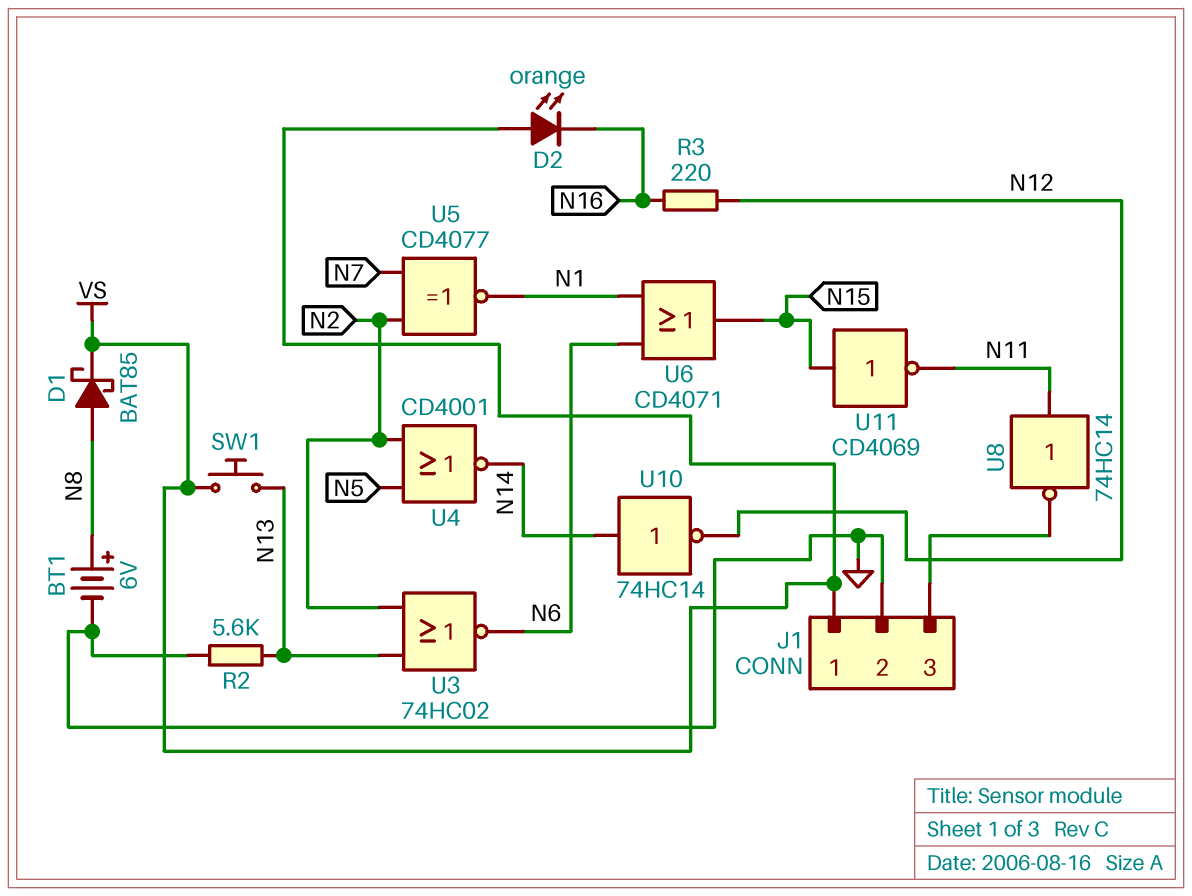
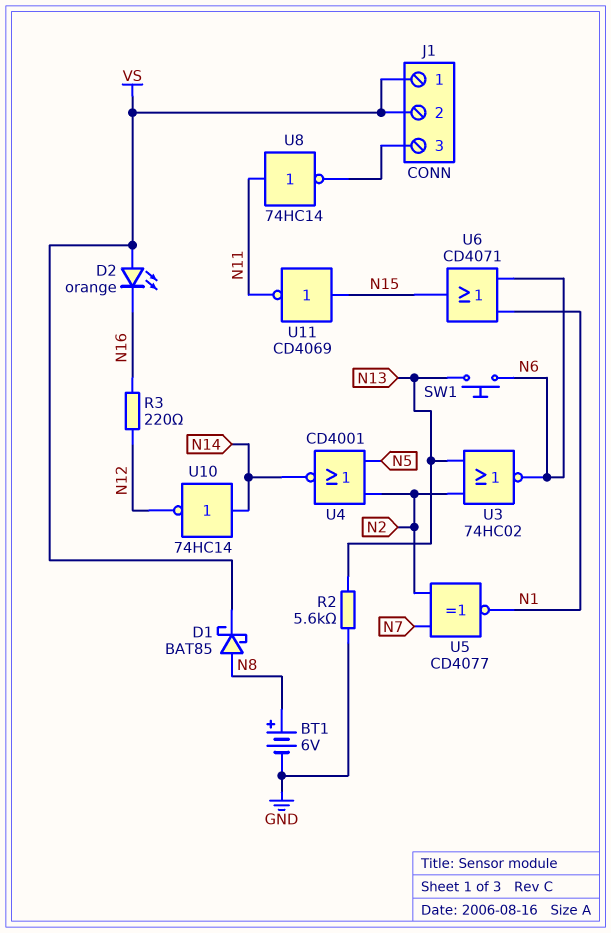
J1 pin 2: GND -> VS
SW1: button (N13, VS) -> button (N6, N13)

